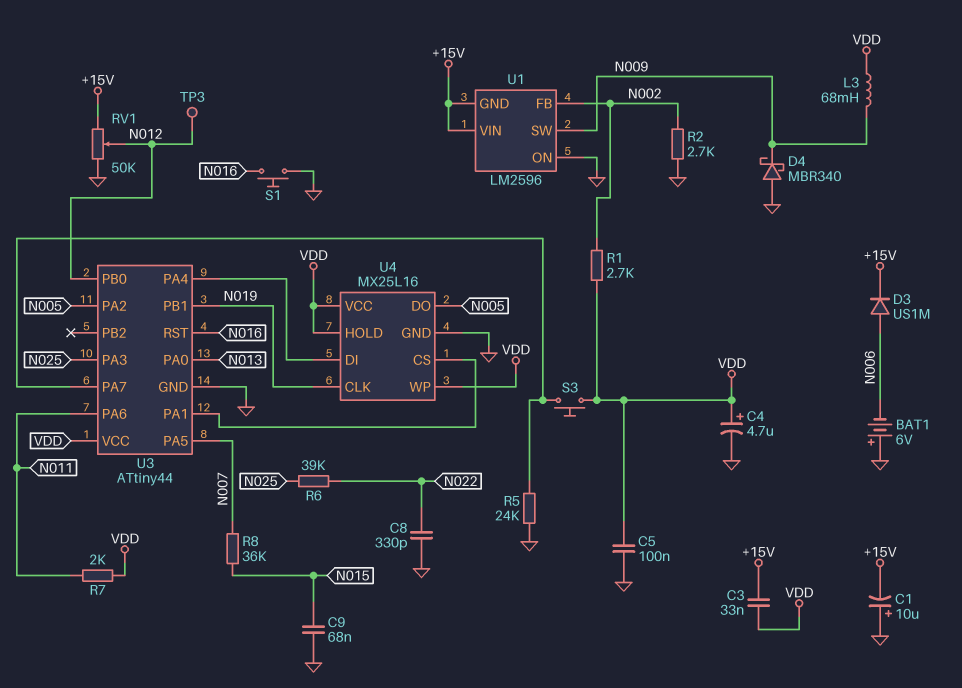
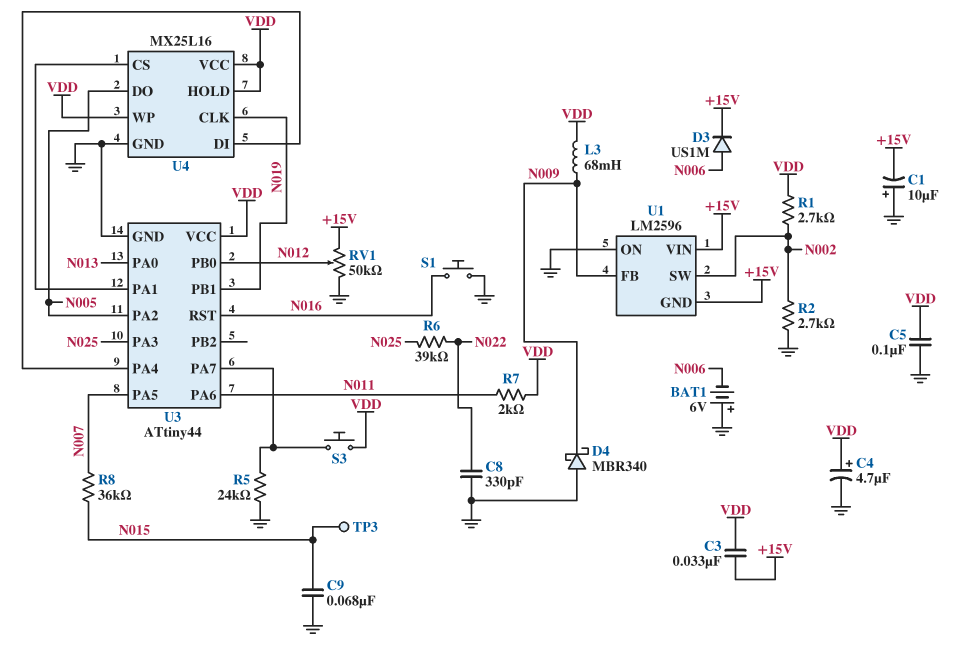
TP3: test point (N012) -> test point (N015)
U1 pin FB: N002 -> N009
U1 pin SW: N009 -> N002

